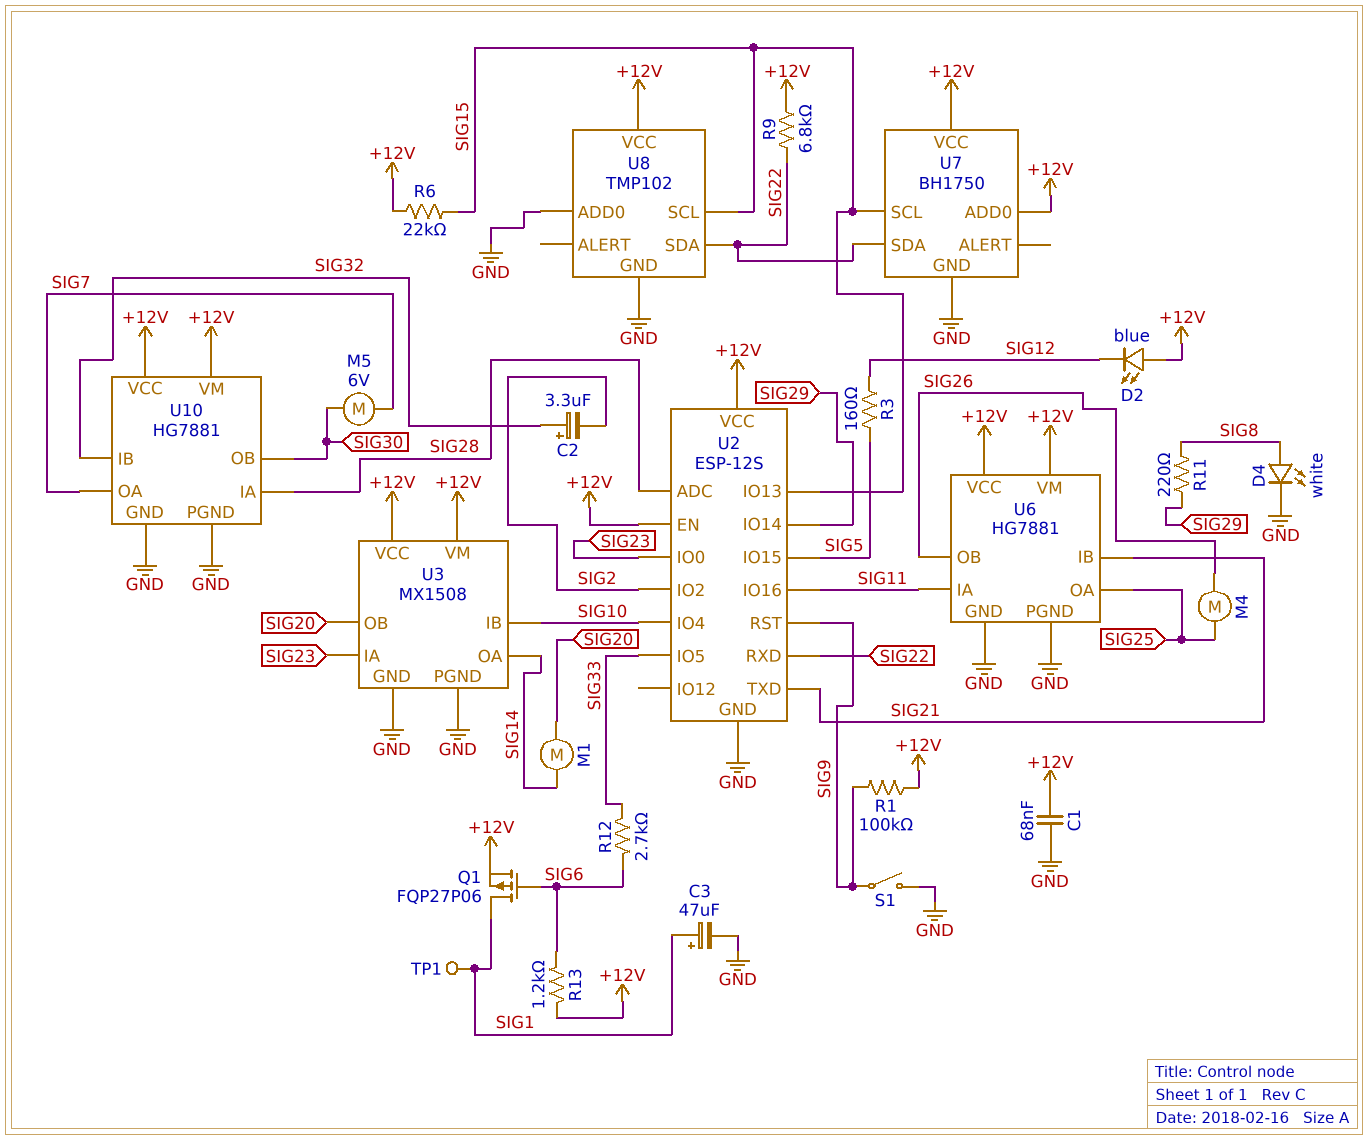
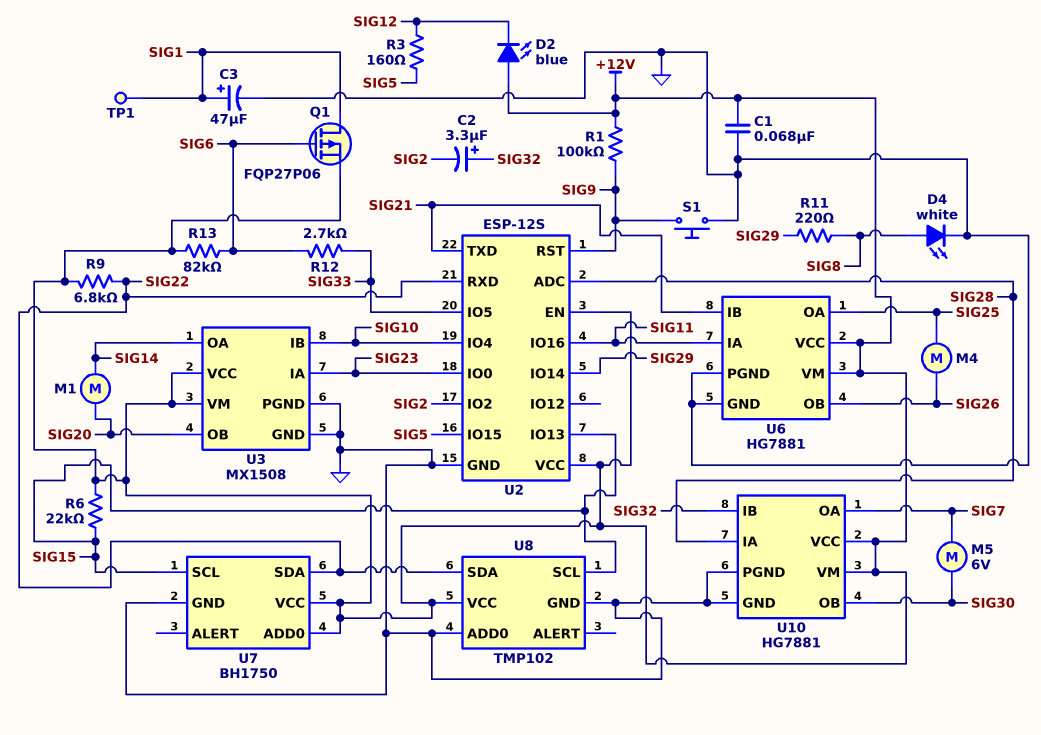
R13: 1.2k (+12V, SIG6) -> 82k (+12V, SIG6)
S1: switch (GND, SIG9) -> button (GND, SIG9)

